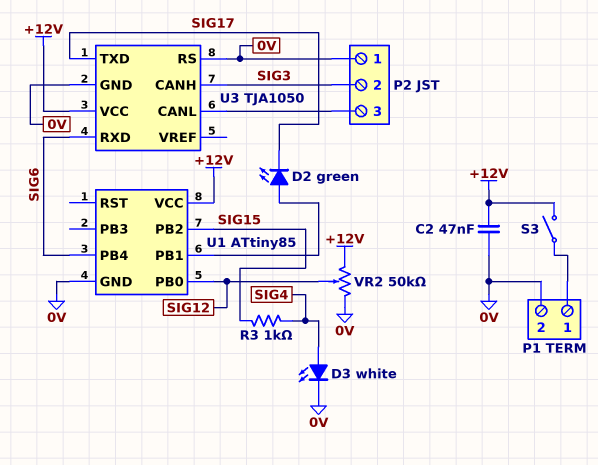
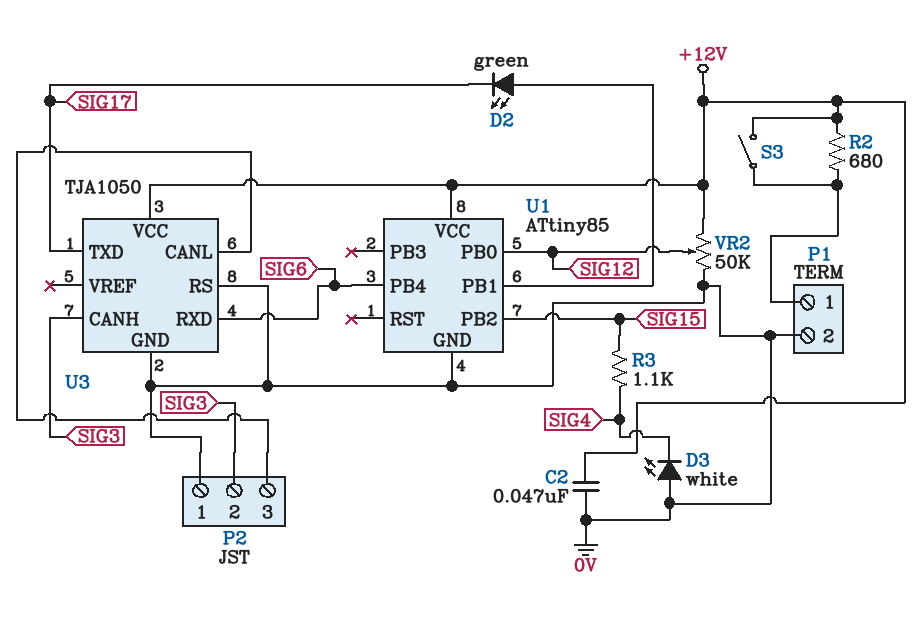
D3: LED white (A SIG4, K 0V) -> LED white (A 0V, K SIG4)
R2: none -> 680 (+12V, P1/1)
R3: 1k (SIG4, SIG15) -> 1.1k (SIG4, SIG15)

